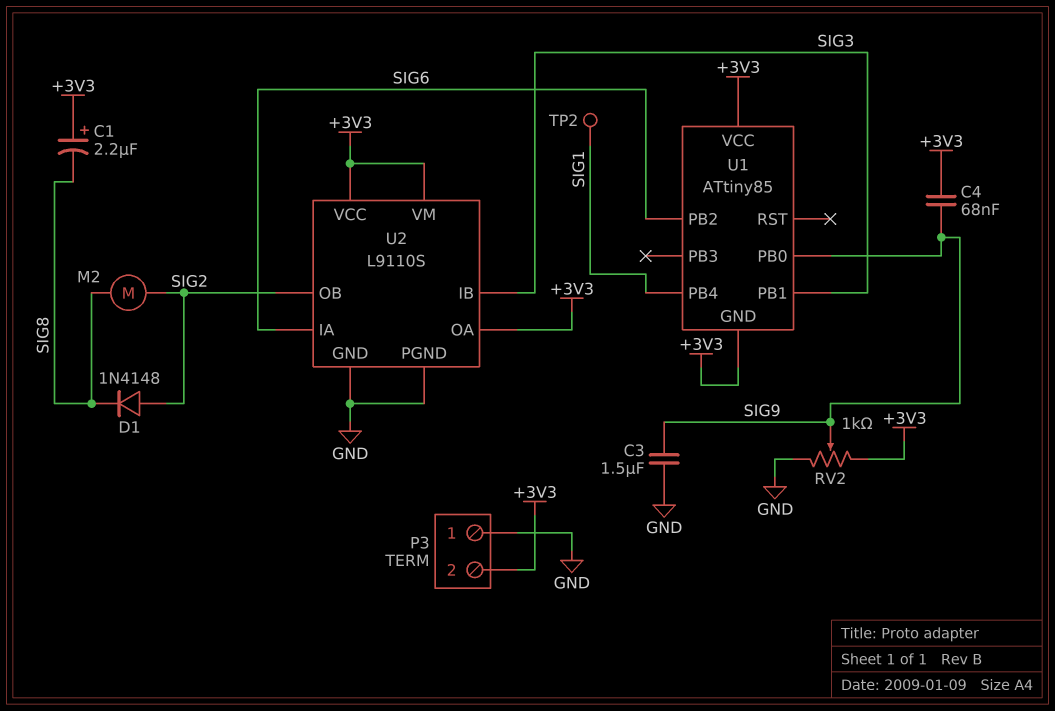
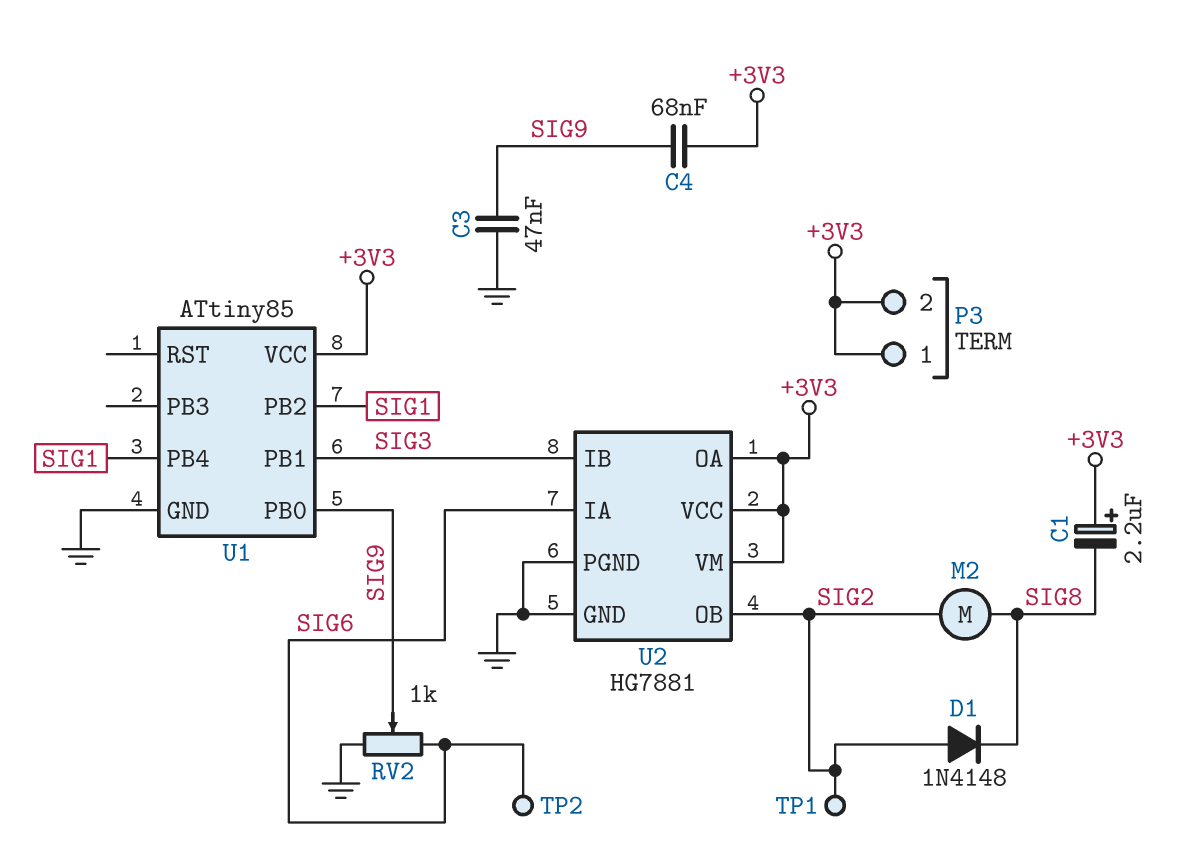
C3: 1.5uF (GND, SIG9) -> 47nF (GND, SIG9)
P3 pin 1: GND -> +3V3
RV2: 1k (+3V3, GND, wiper SIG9) -> 1k (GND, SIG6, wiper SIG9)
TP1: none -> test point (SIG2)
TP2: test point (SIG1) -> test point (SIG6)
U1 pin GND: +3V3 -> GND
U1 pin PB2: SIG6 -> SIG1
U2: L9110S -> HG7881

